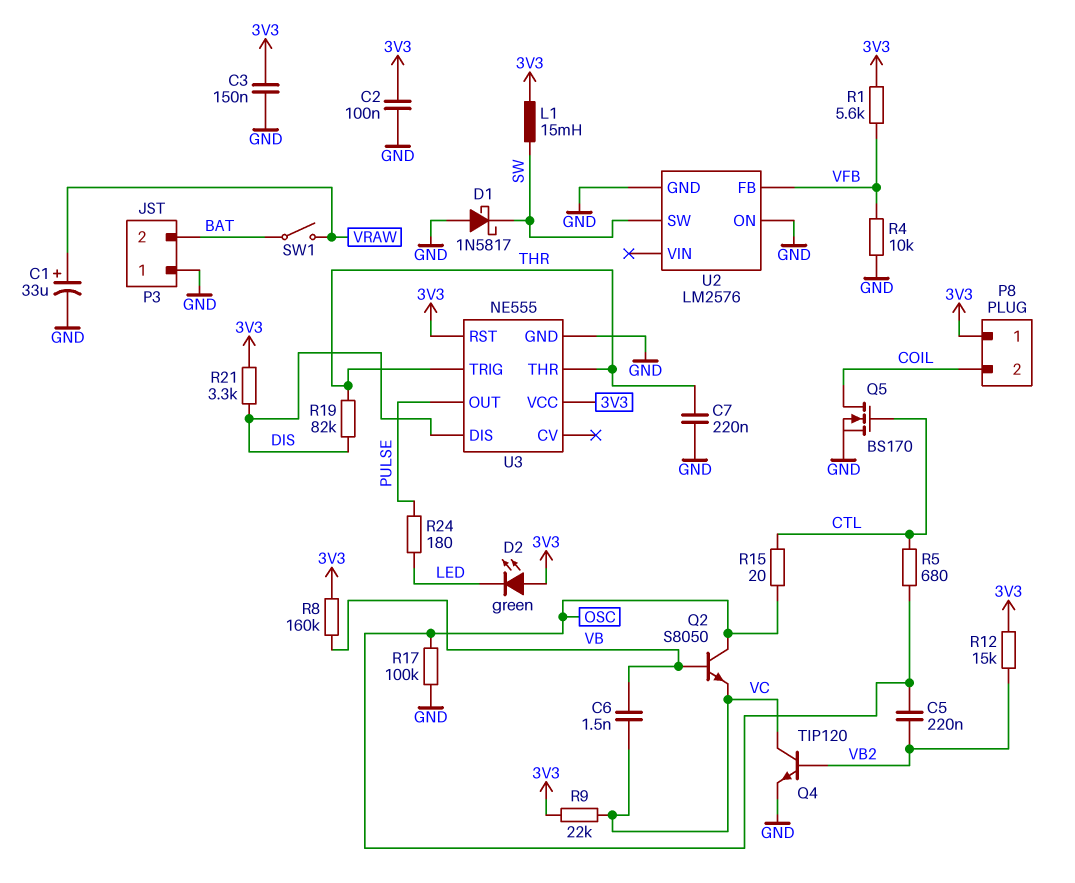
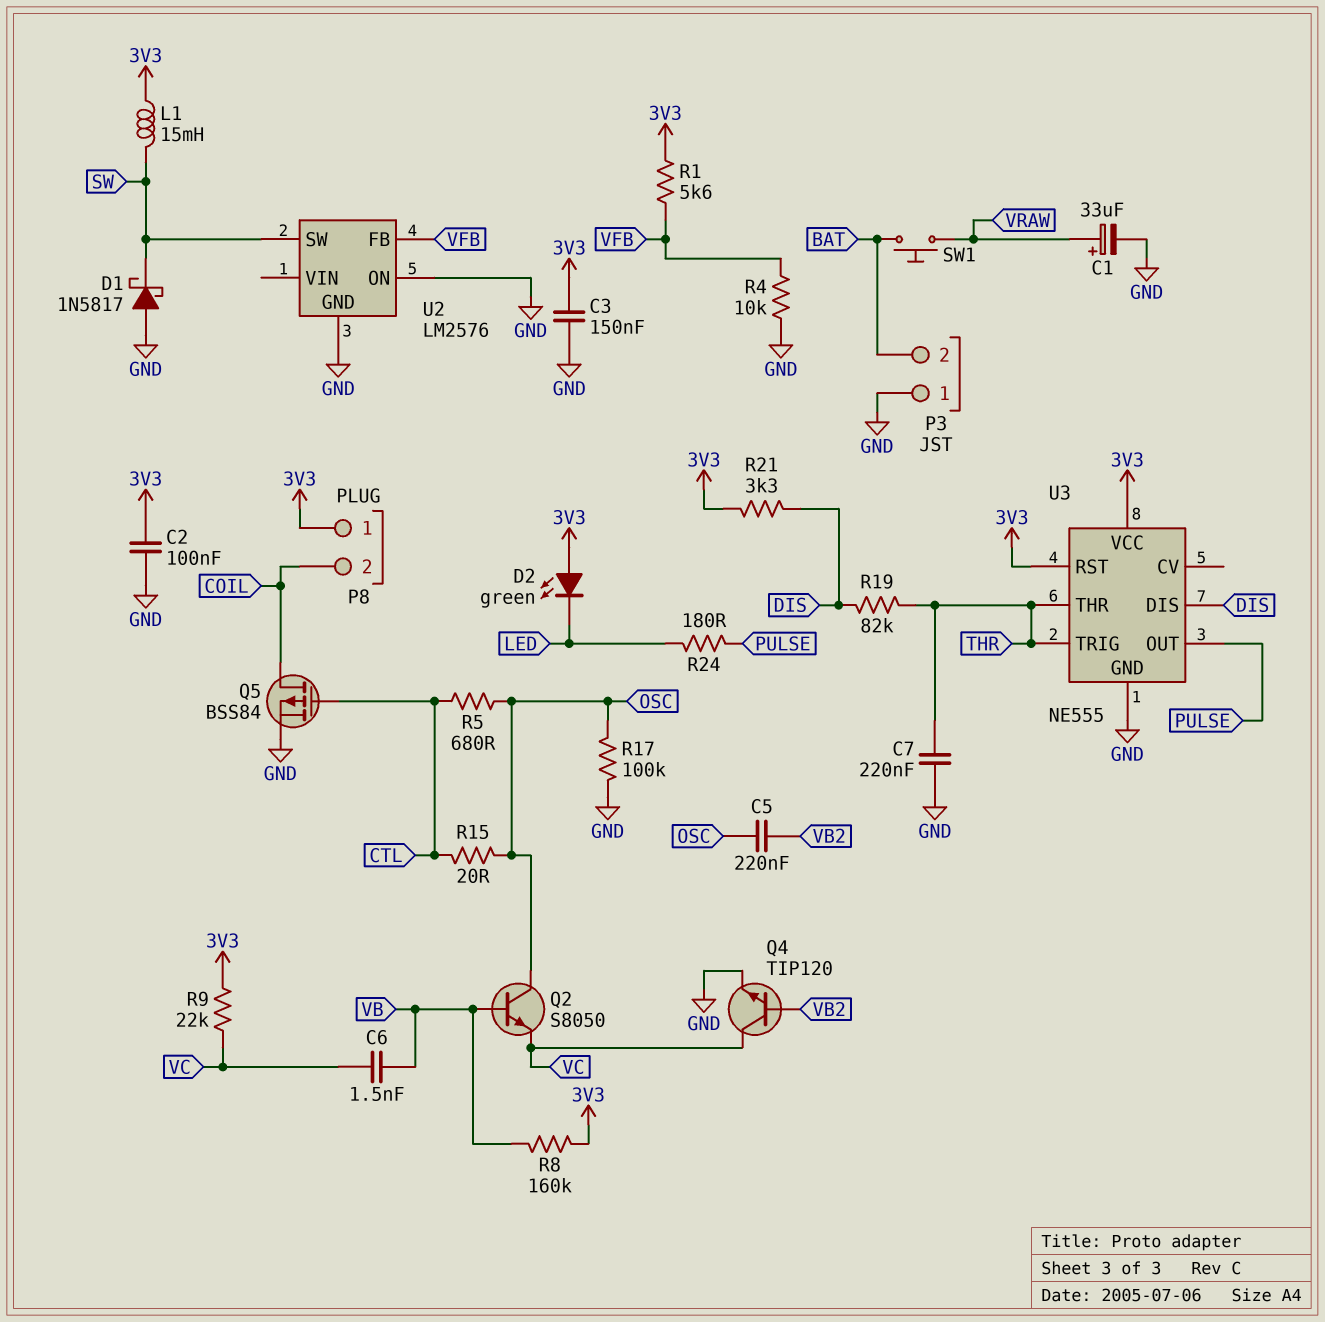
Q5: NMOS BS170 (G CTL, D COIL, S GND) -> PMOS BSS84 (G CTL, D COIL, S GND)
R12: 15k (3V3, VB2) -> none
SW1: switch (BAT, VRAW) -> button (BAT, VRAW)

